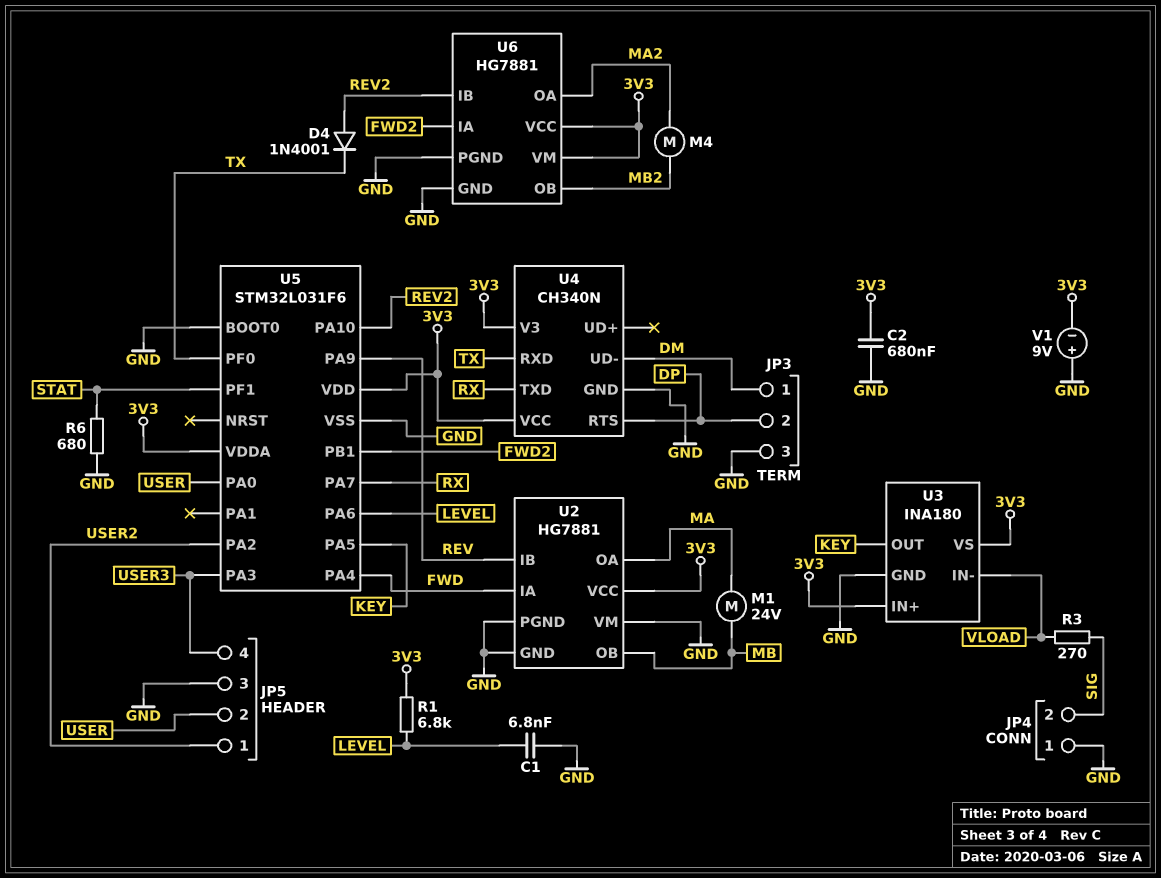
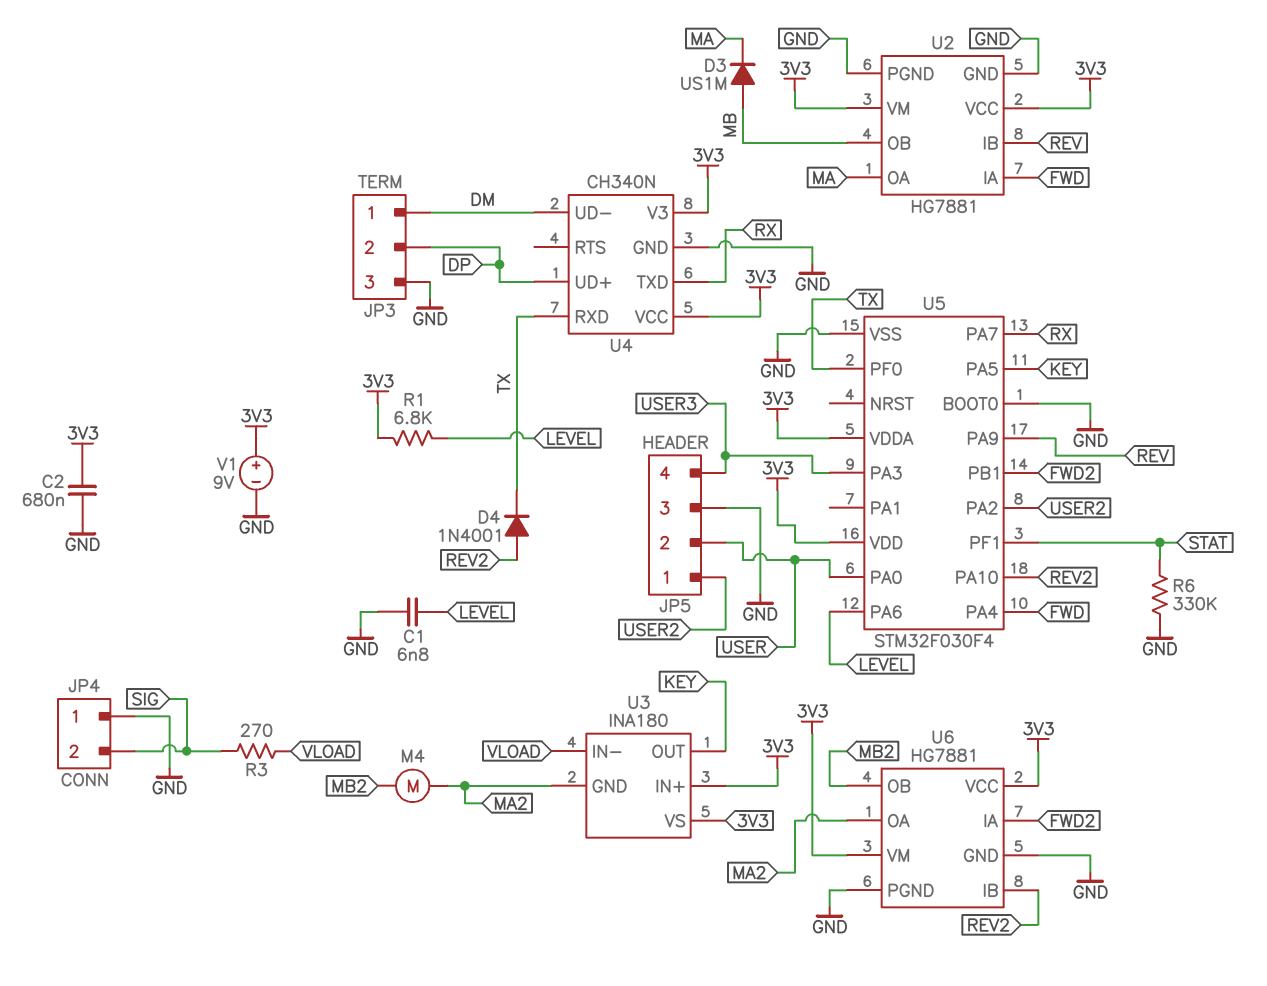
D3: none -> diode US1M (A MB, K MA)
M1: motor 24V (MA, MB) -> none
R6: 680 (GND, STAT) -> 330k (GND, STAT)
U2 pin VM: GND -> 3V3
U3 pin GND: GND -> MA2
U4 pin RTS: DP -> none
U4 pin UD+: none -> DP
U5: STM32L031F6 -> STM32F030F4
V1: 9V (plus GND, minus 3V3) -> 9V (plus 3V3, minus GND)

